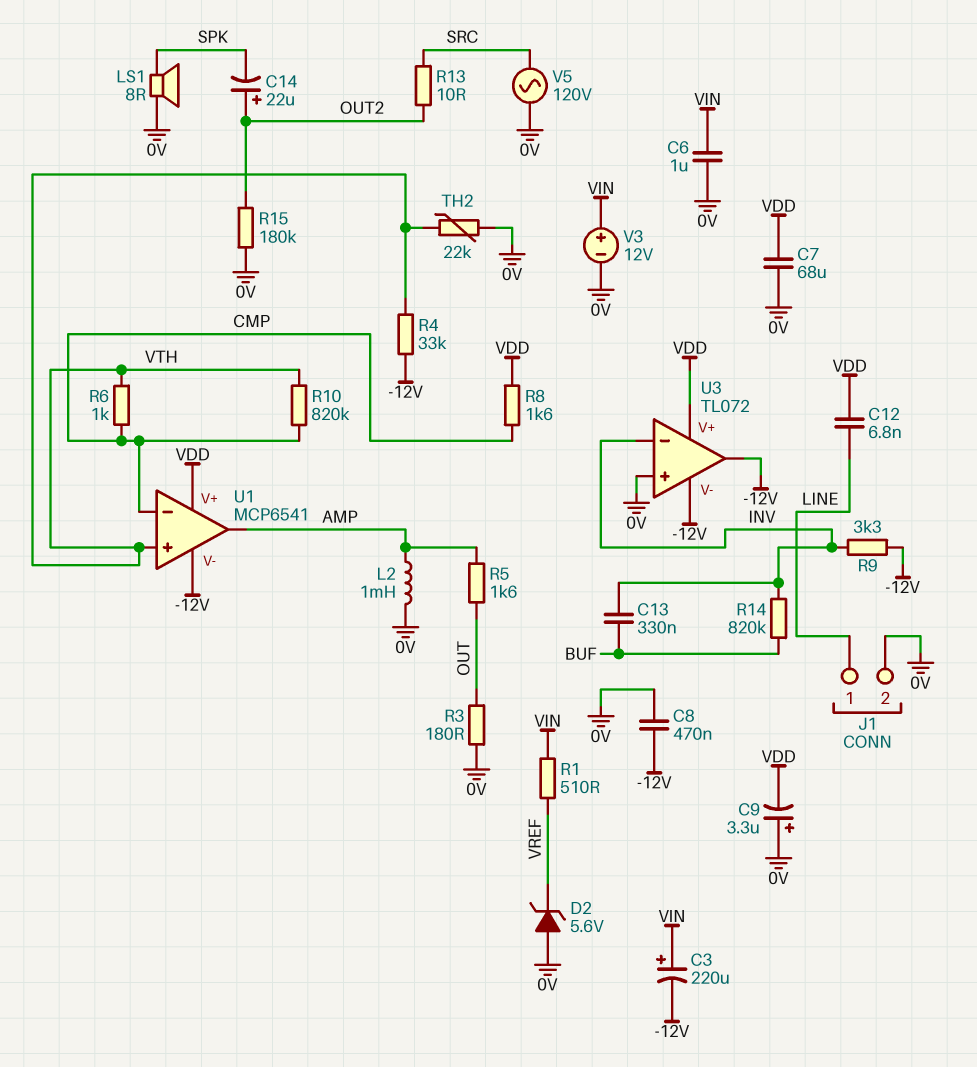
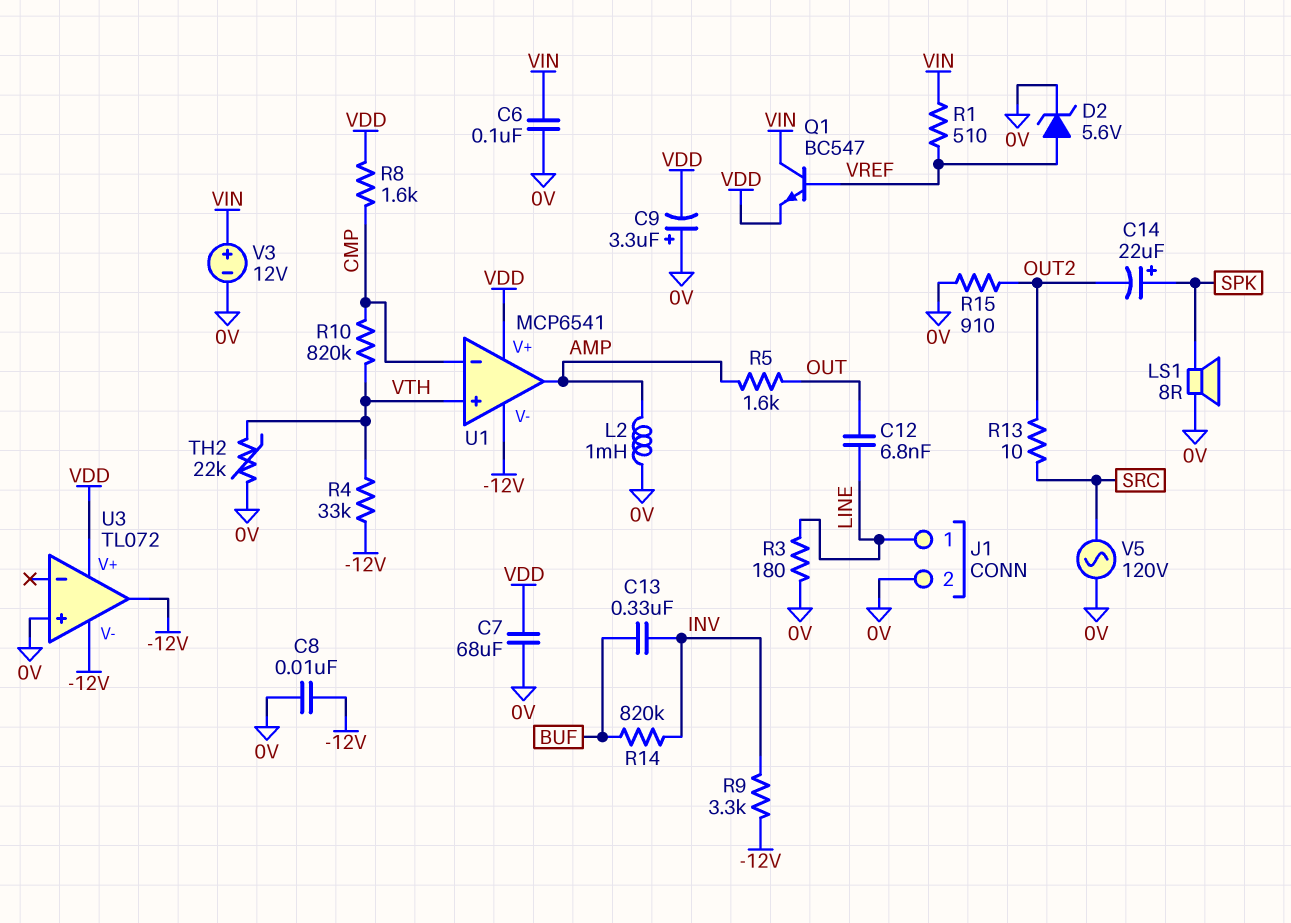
C3: 220uF (plus VIN, minus -12V) -> none
C6: 1uF (0V, VIN) -> 100nF (0V, VIN)
C8: 470nF (-12V, 0V) -> 10nF (-12V, 0V)
C12: 6.8nF (LINE, VDD) -> 6.8nF (LINE, OUT)
C14: 22uF (plus OUT2, minus SPK) -> 22uF (plus SPK, minus OUT2)
D2: zener 5.6V (A 0V, K VREF) -> zener 5.6V (A VREF, K 0V)
Q1: none -> NPN BC547 (B VREF, C VIN, E VDD)
R3: 180 (0V, OUT) -> 180 (0V, LINE)
R6: 1k (CMP, VTH) -> none
R15: 180k (0V, OUT2) -> 910 (0V, OUT2)
U3 pin in-: INV -> none

